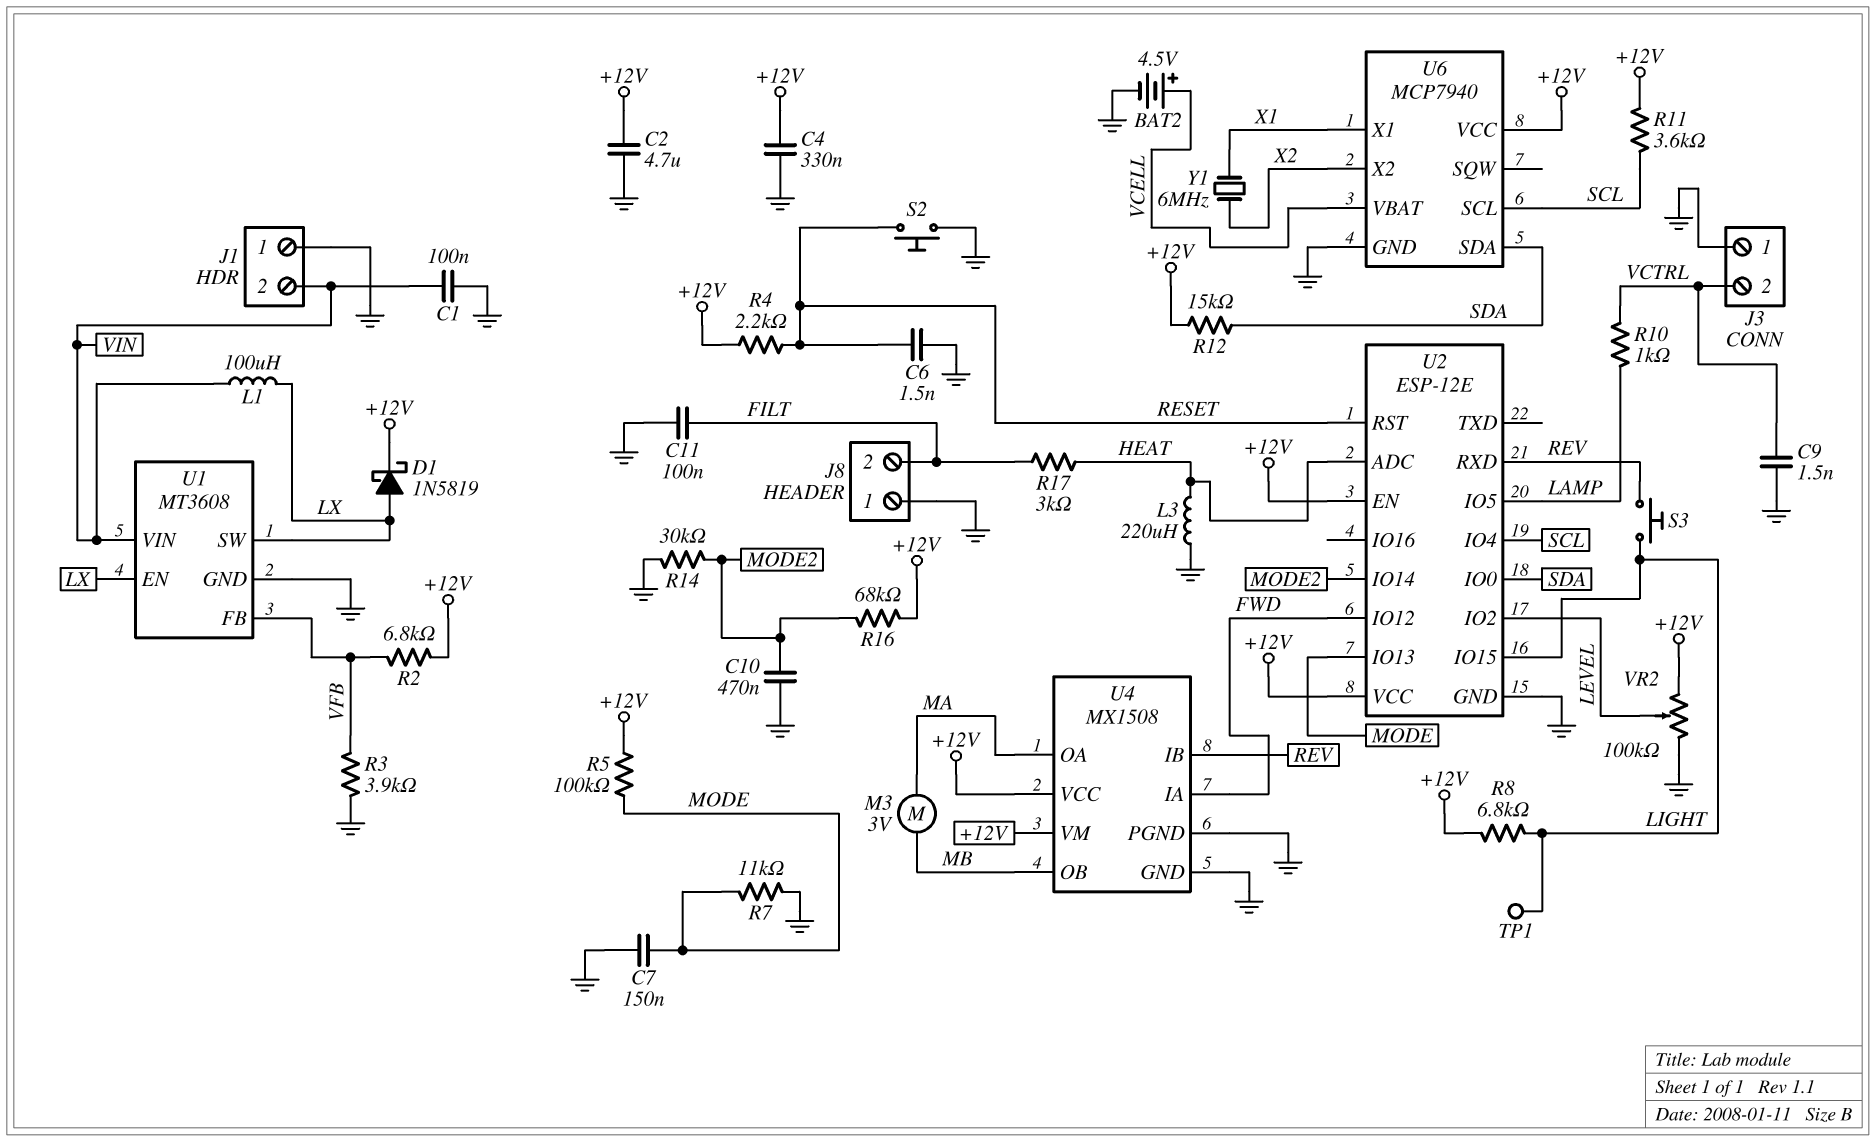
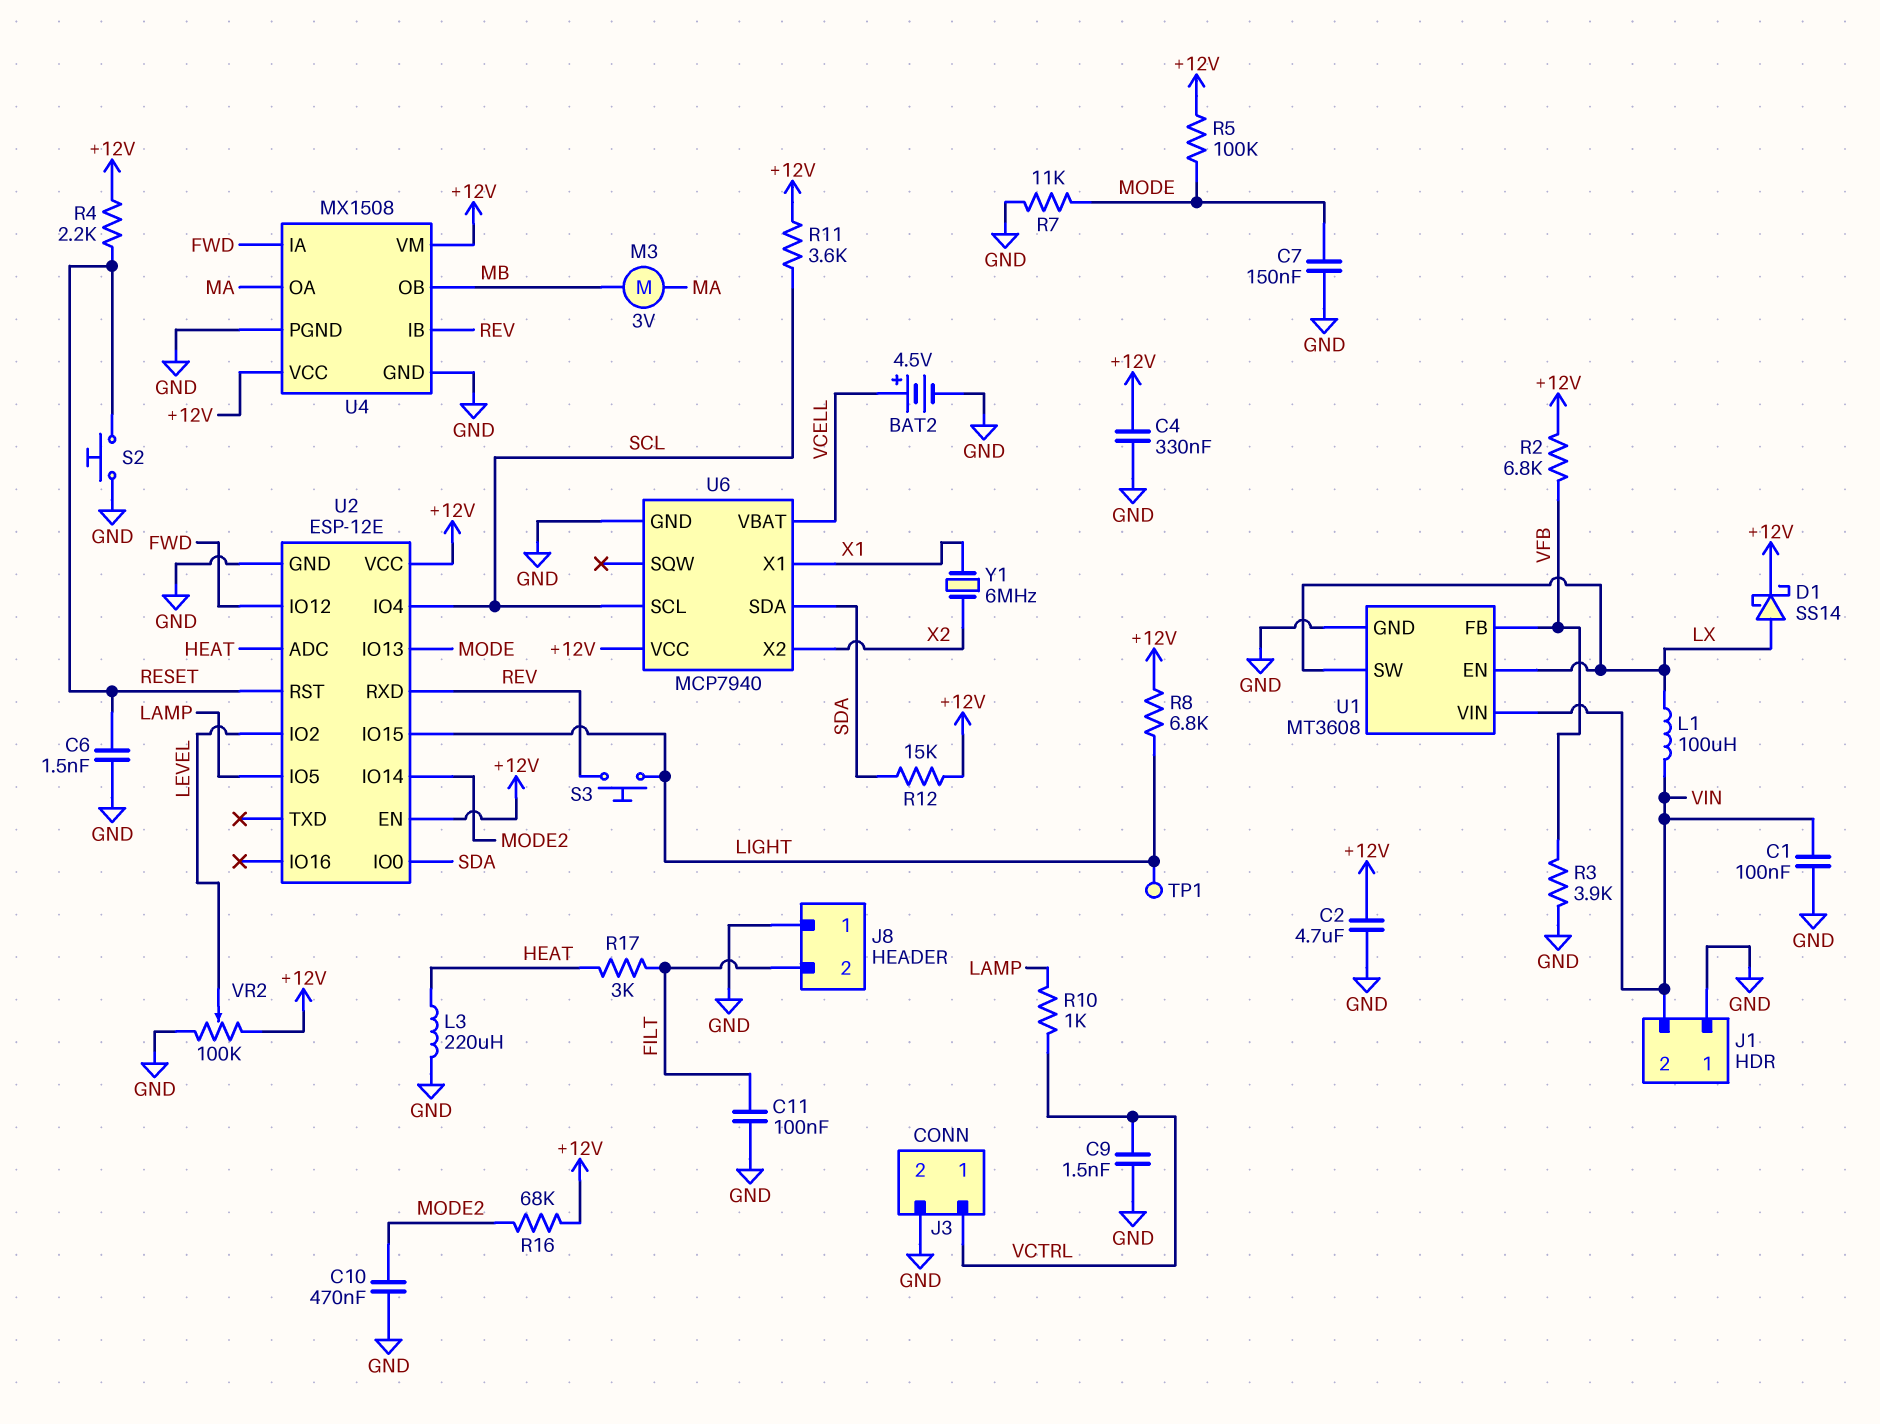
D1: schottky 1N5819 (A LX, K +12V) -> schottky SS14 (A LX, K +12V)
J3 pin 1: GND -> VCTRL
J3 pin 2: VCTRL -> GND
R14: 30k (GND, MODE2) -> none

